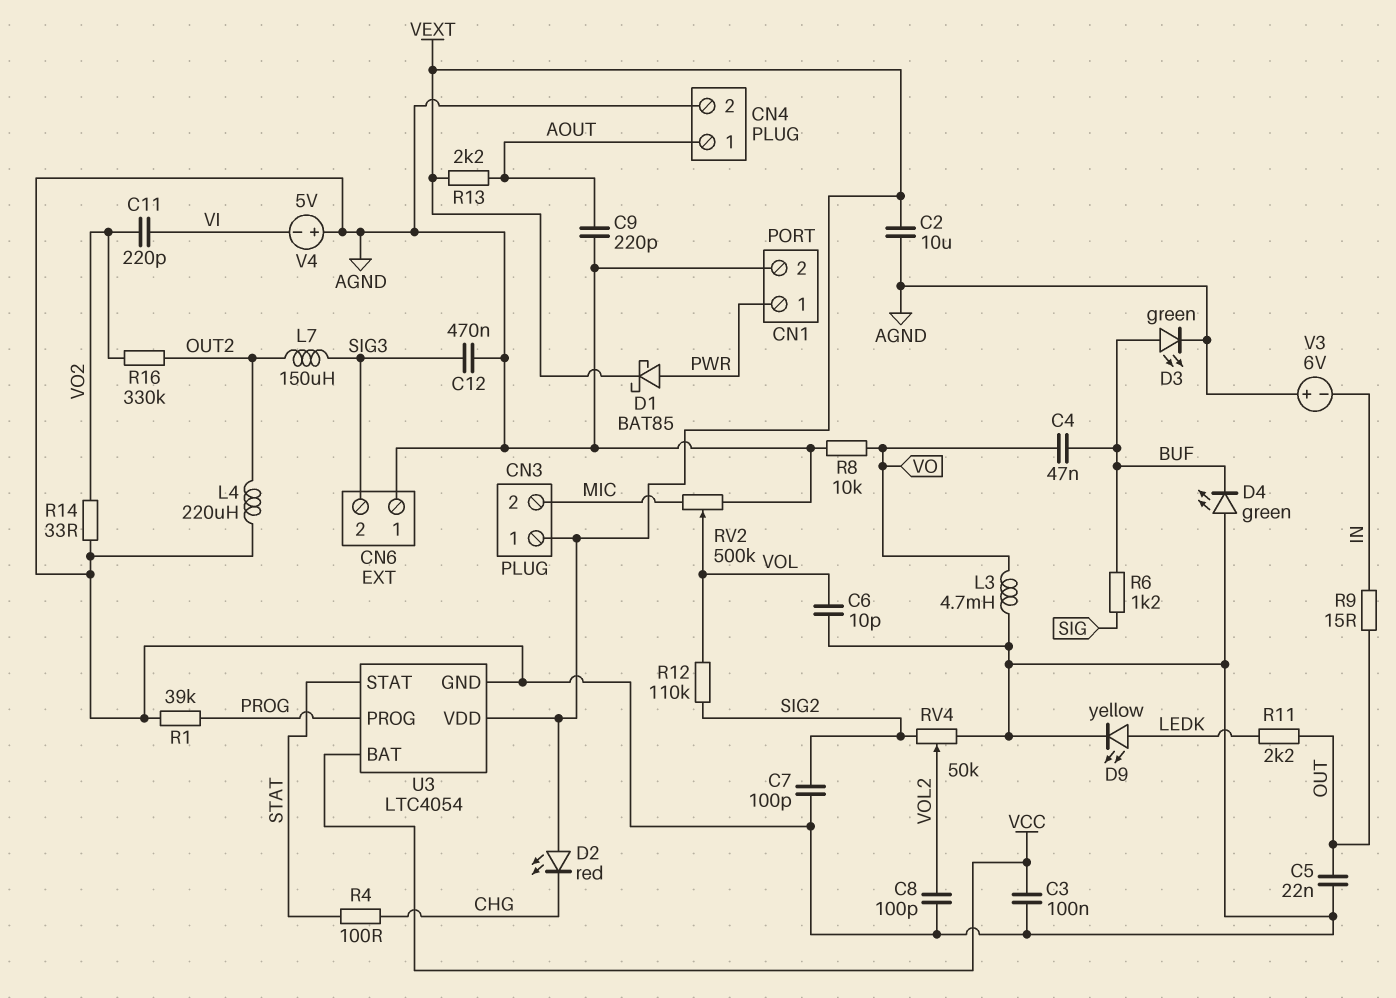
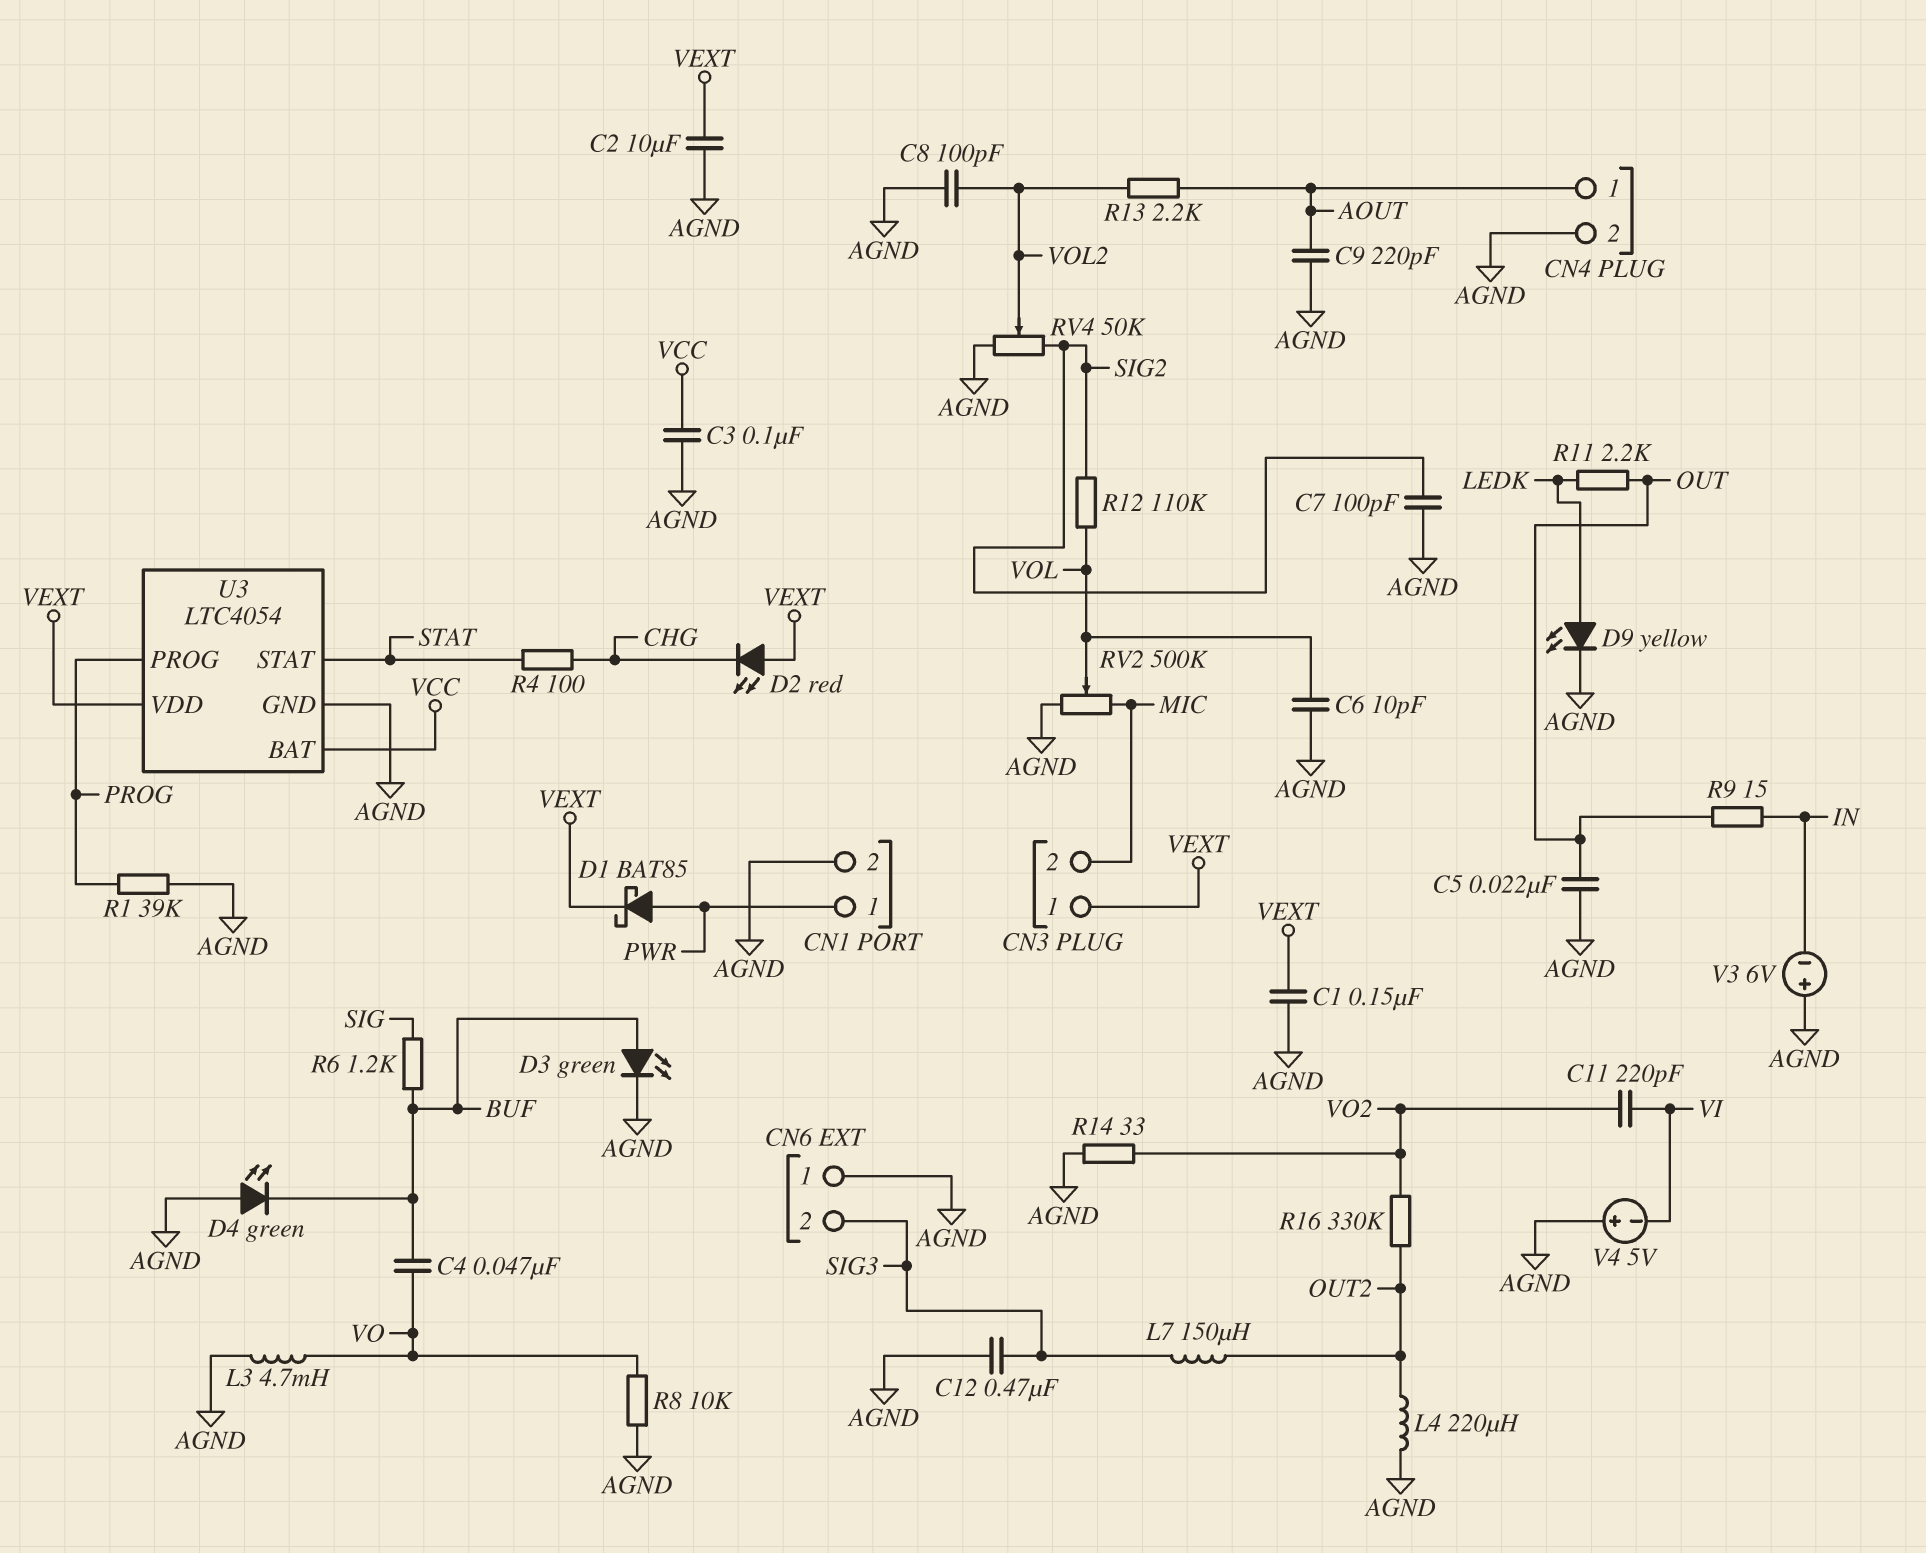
C1: none -> 150nF (AGND, VEXT)
R13: 2.2k (AOUT, VEXT) -> 2.2k (AOUT, VOL2)

